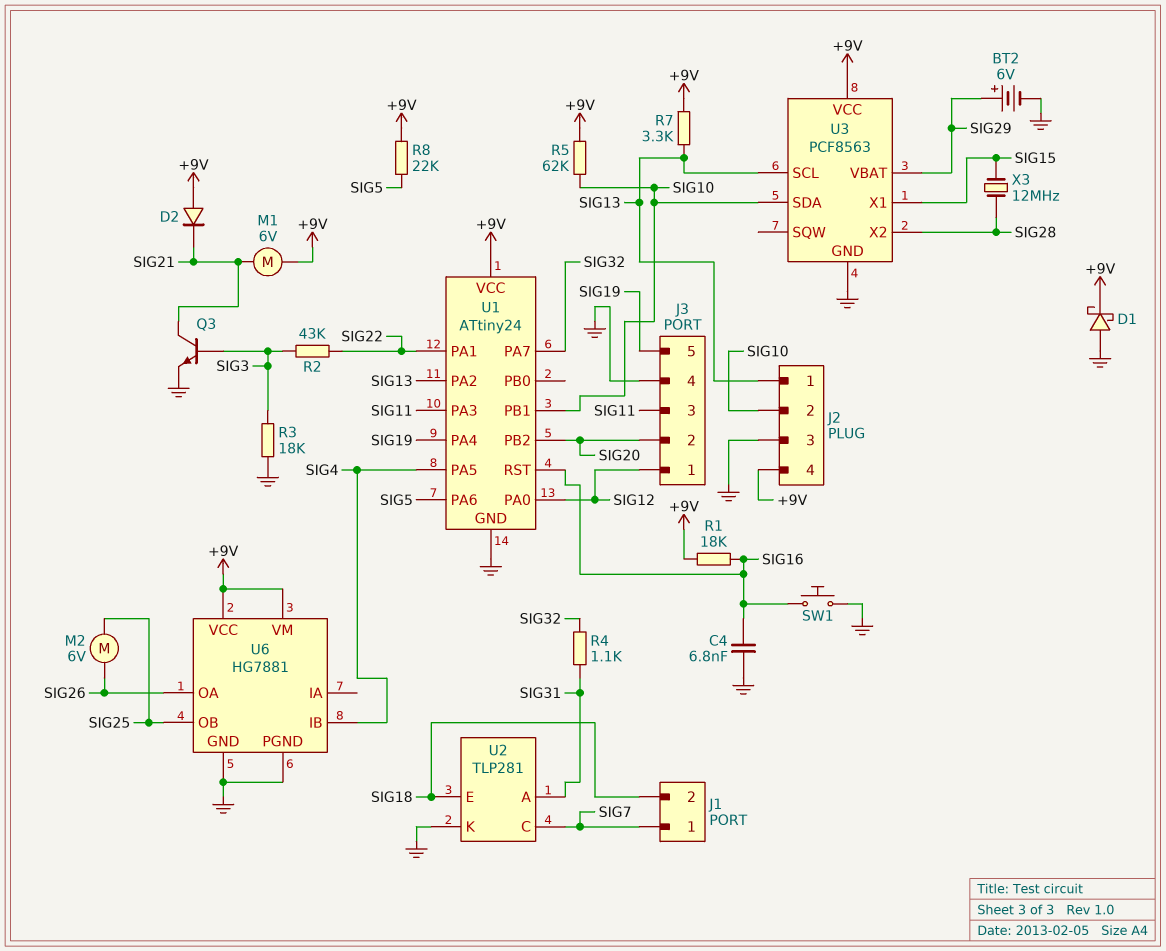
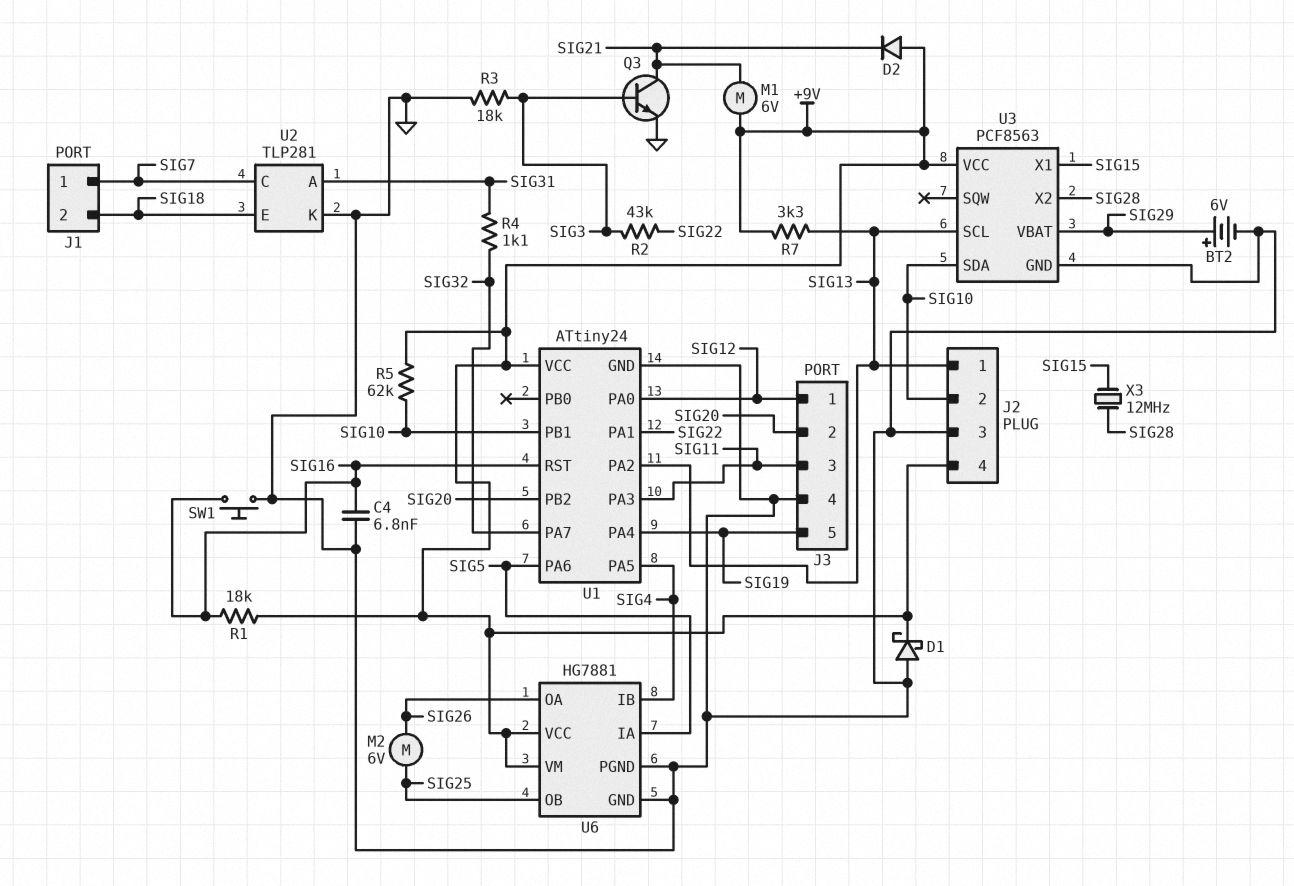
R8: 22k (+9V, SIG5) -> none
U6 pin IA: none -> SIG5

